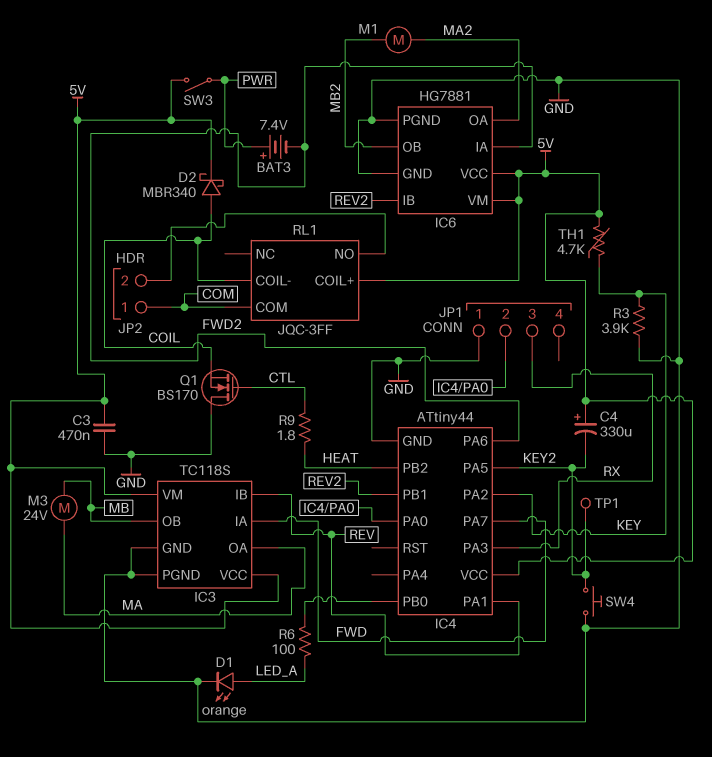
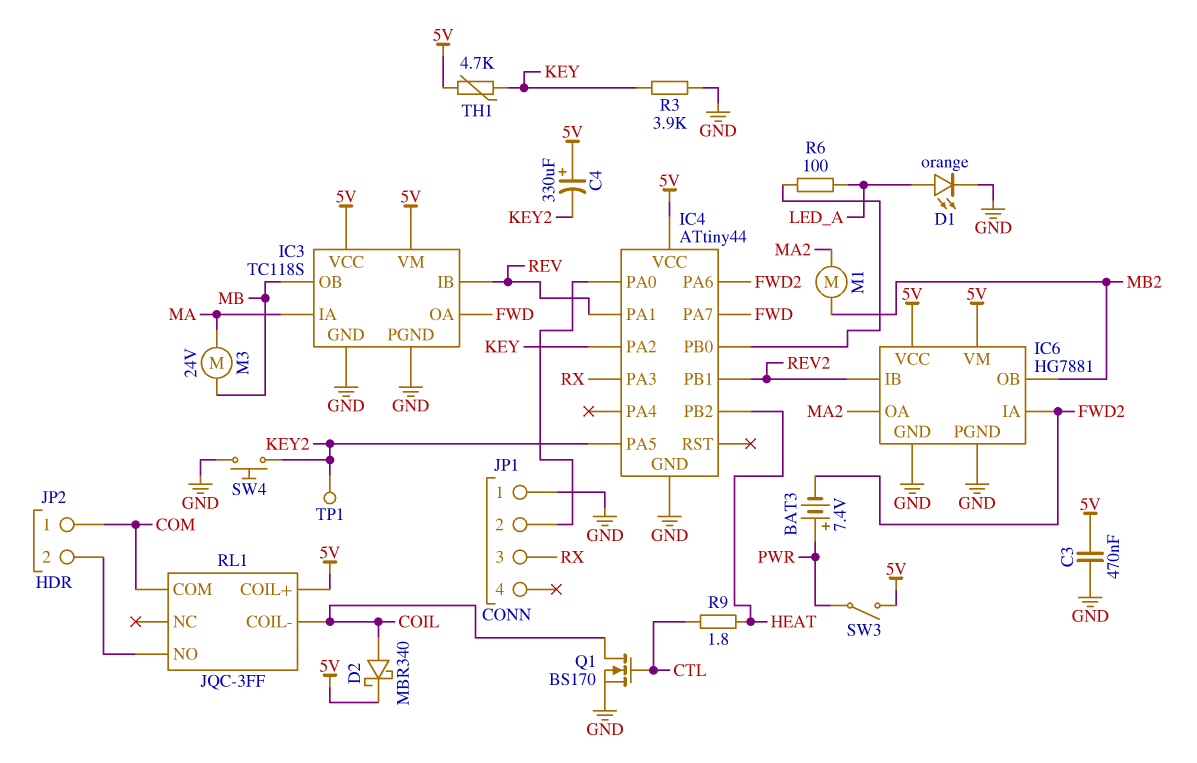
IC3 pin IA: FWD -> MA
IC3 pin OA: MA -> FWD
Q1: NMOS BS170 (G CTL, D GND, S COIL) -> NMOS BS170 (G CTL, D COIL, S GND)

